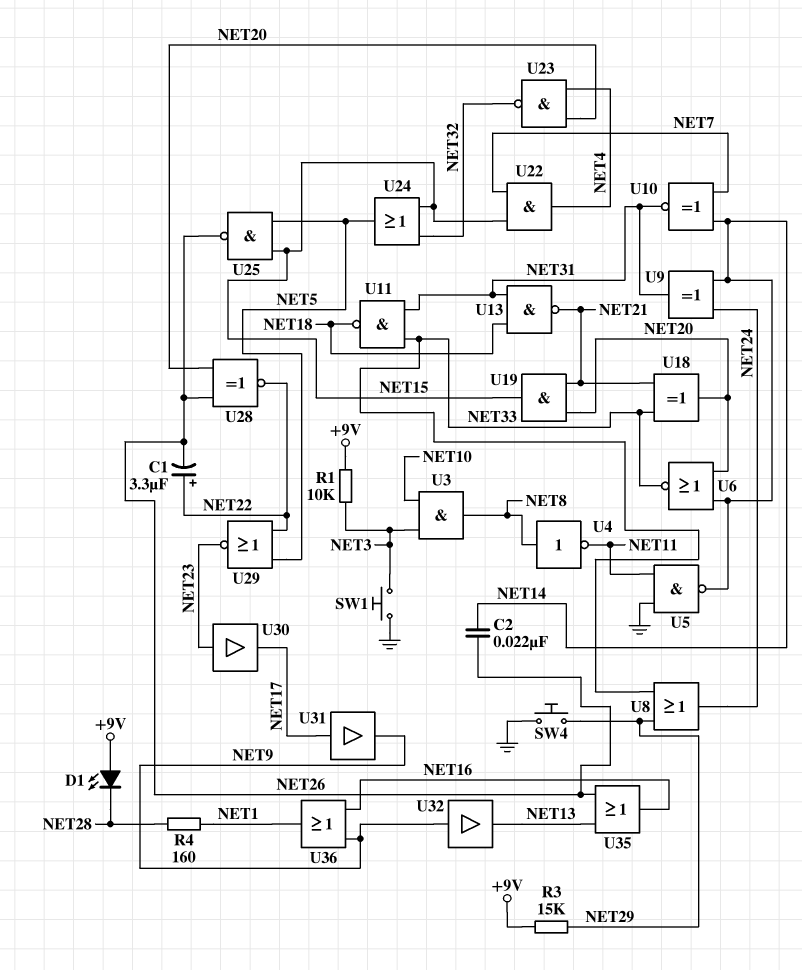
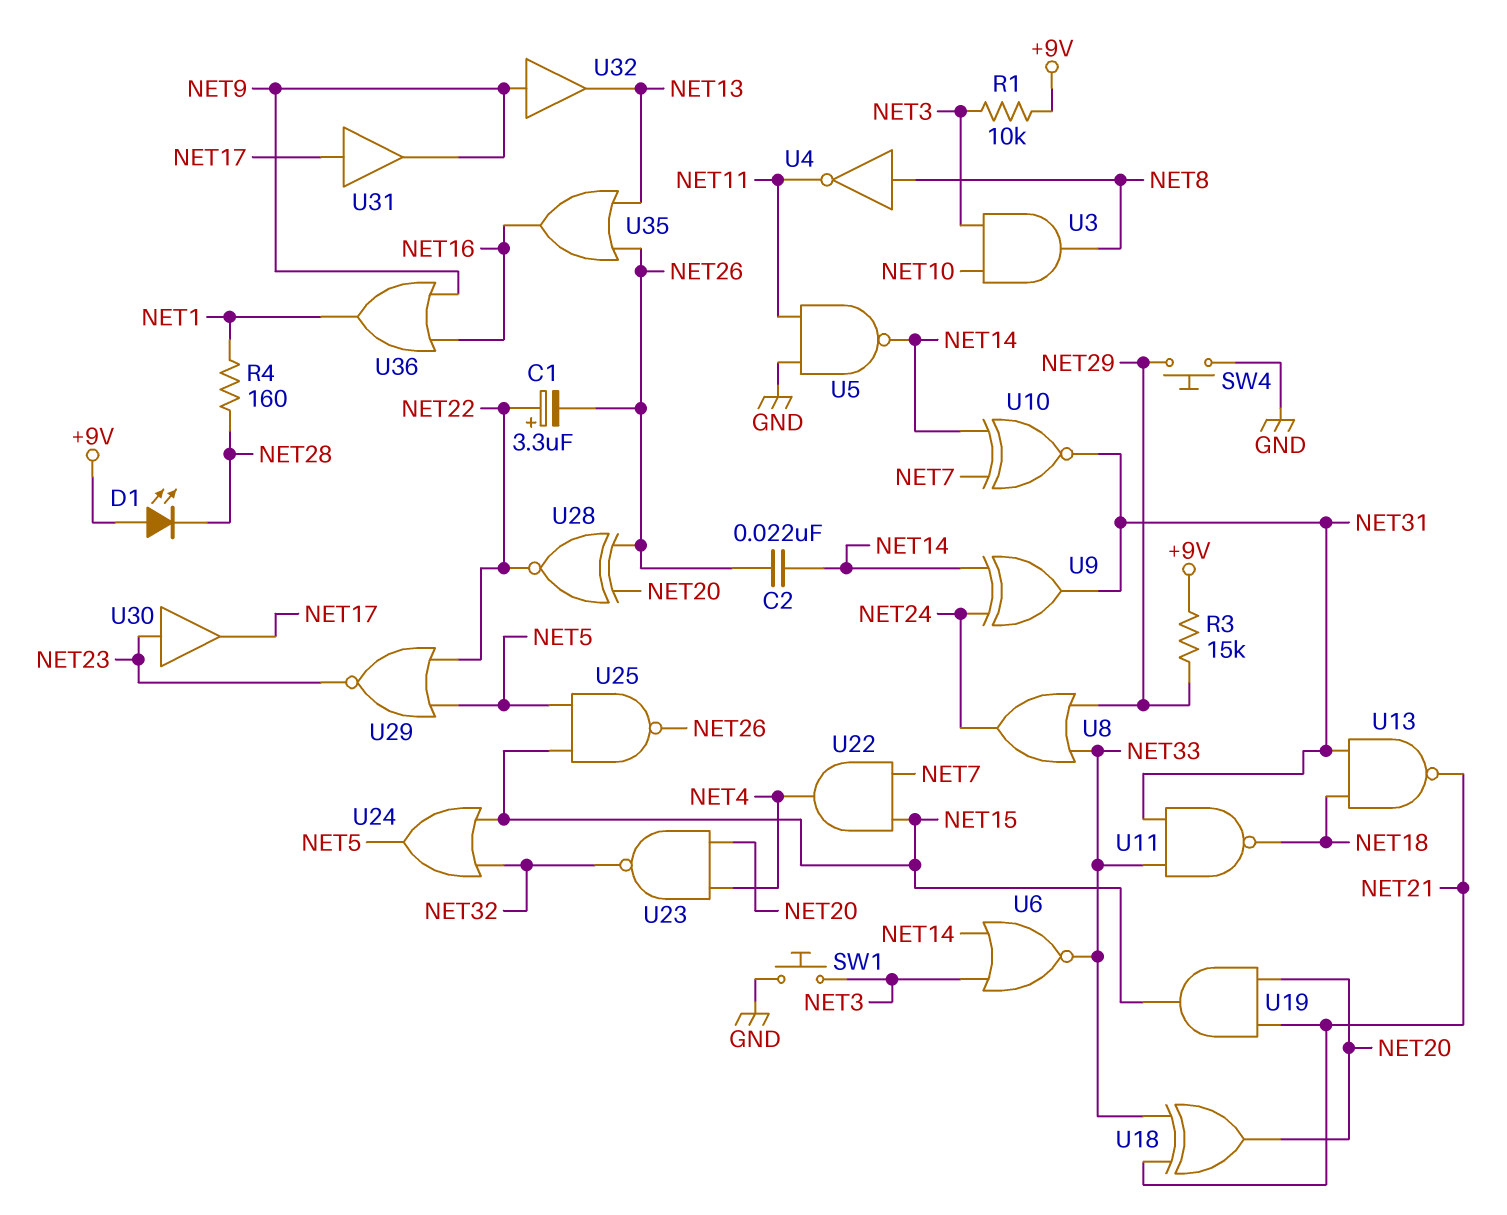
U6: NOR (in NET14, in NET20, out NET33) -> NOR (in NET3, in NET14, out NET33)

